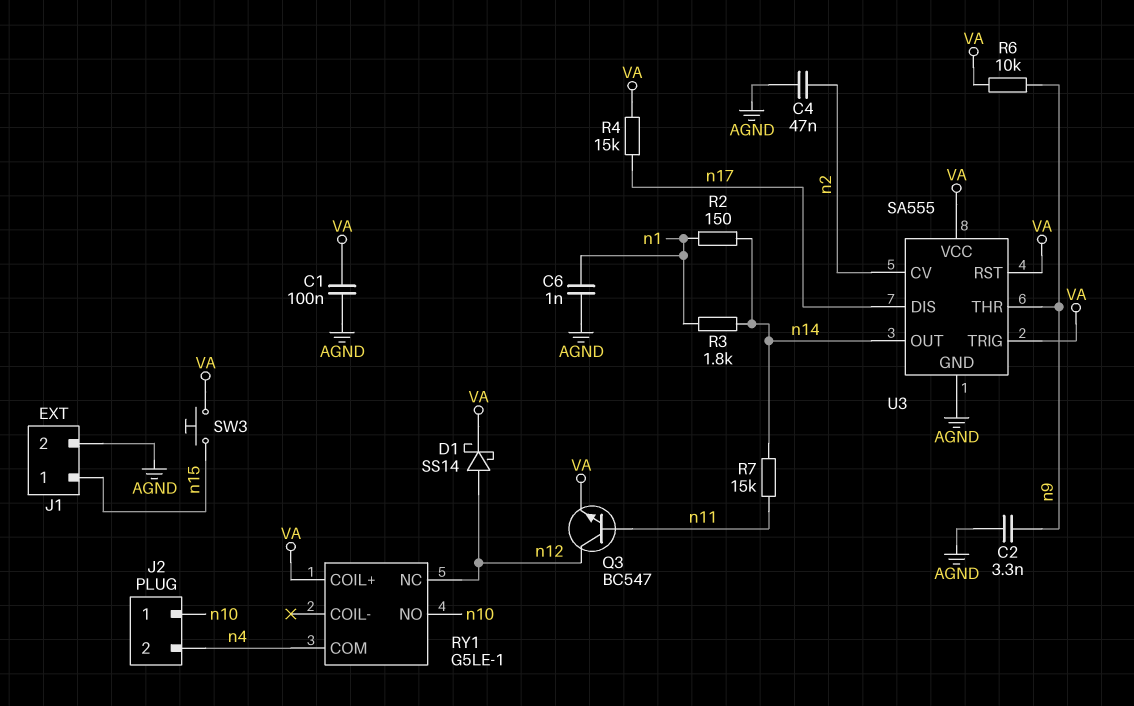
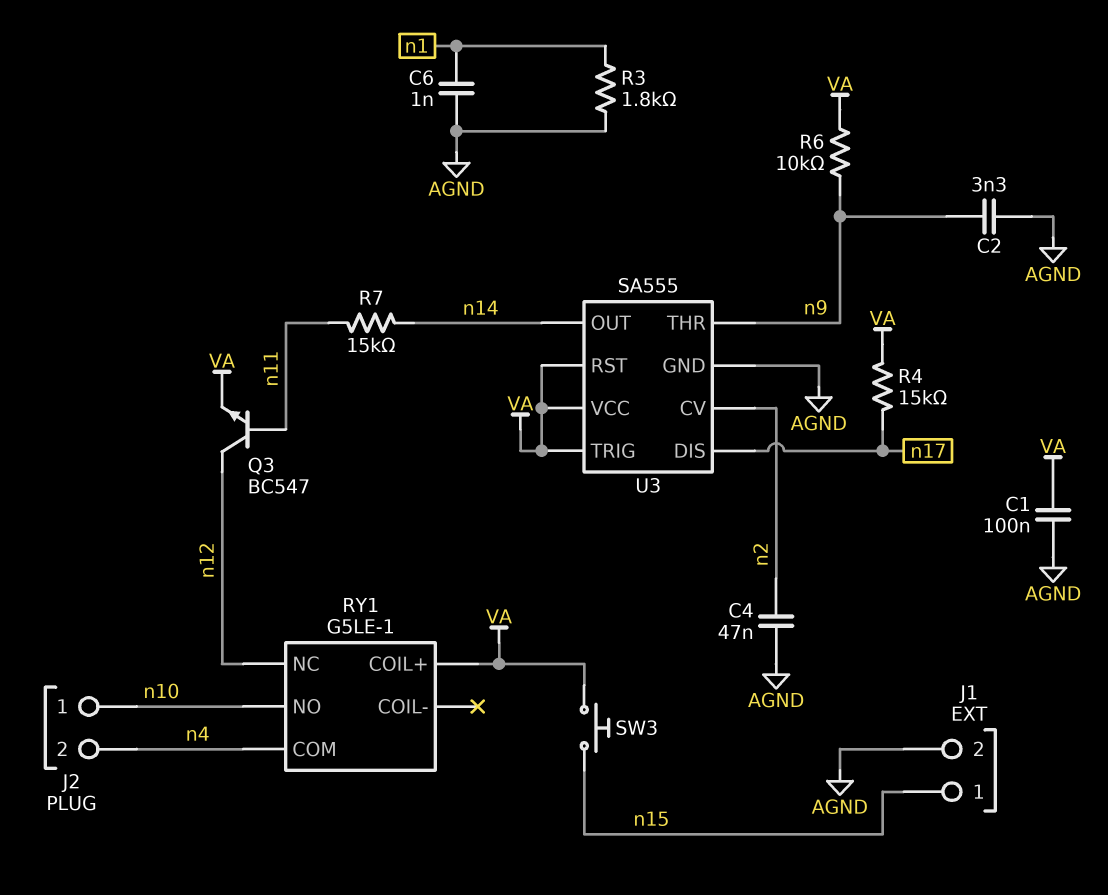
D1: schottky SS14 (A n12, K VA) -> none
R2: 150 (n1, n14) -> none
R3: 1.8k (n1, n14) -> 1.8k (AGND, n1)

